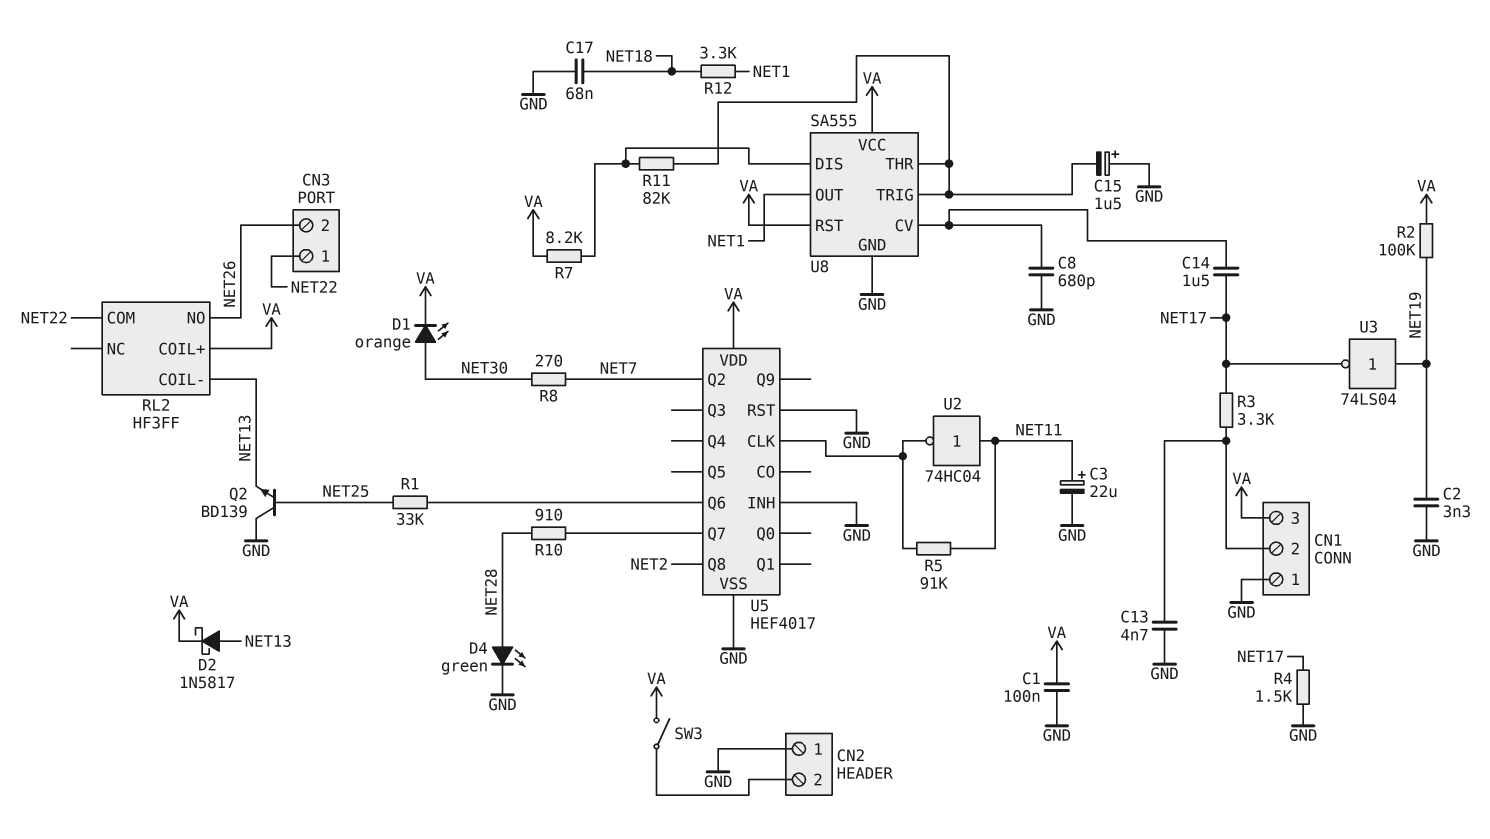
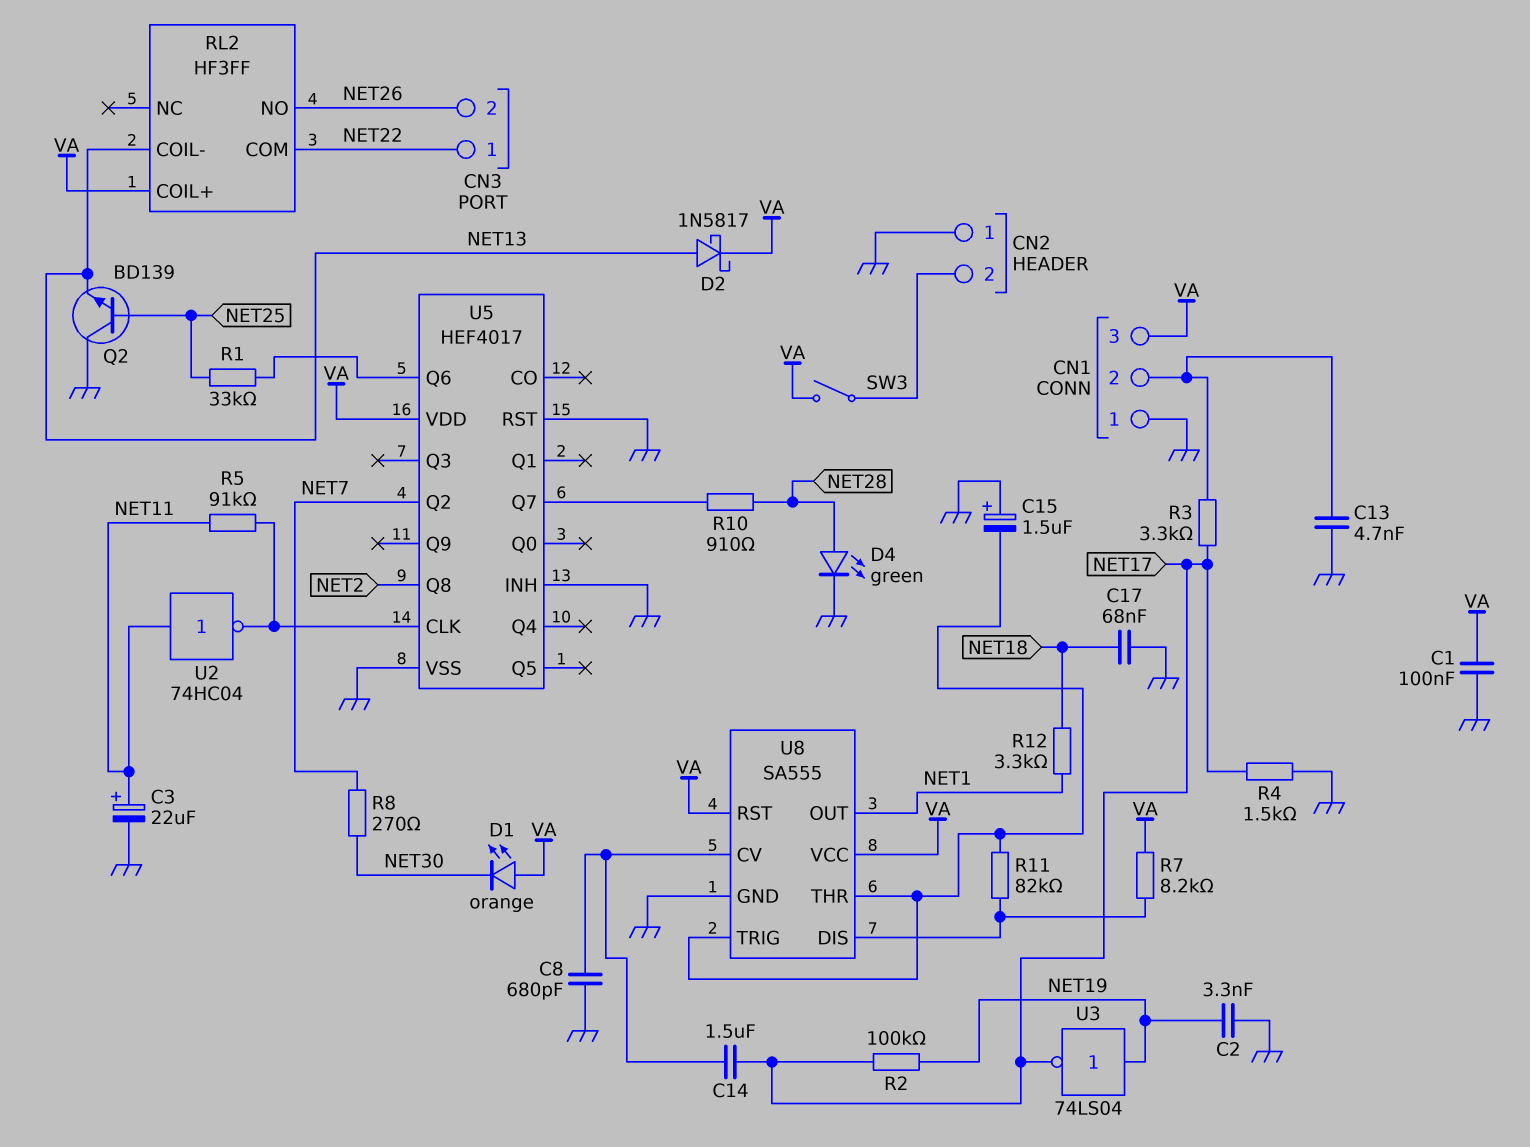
D1: LED orange (A NET30, K VA) -> LED orange (A VA, K NET30)
R2: 100k (NET19, VA) -> 100k (NET17, NET19)

